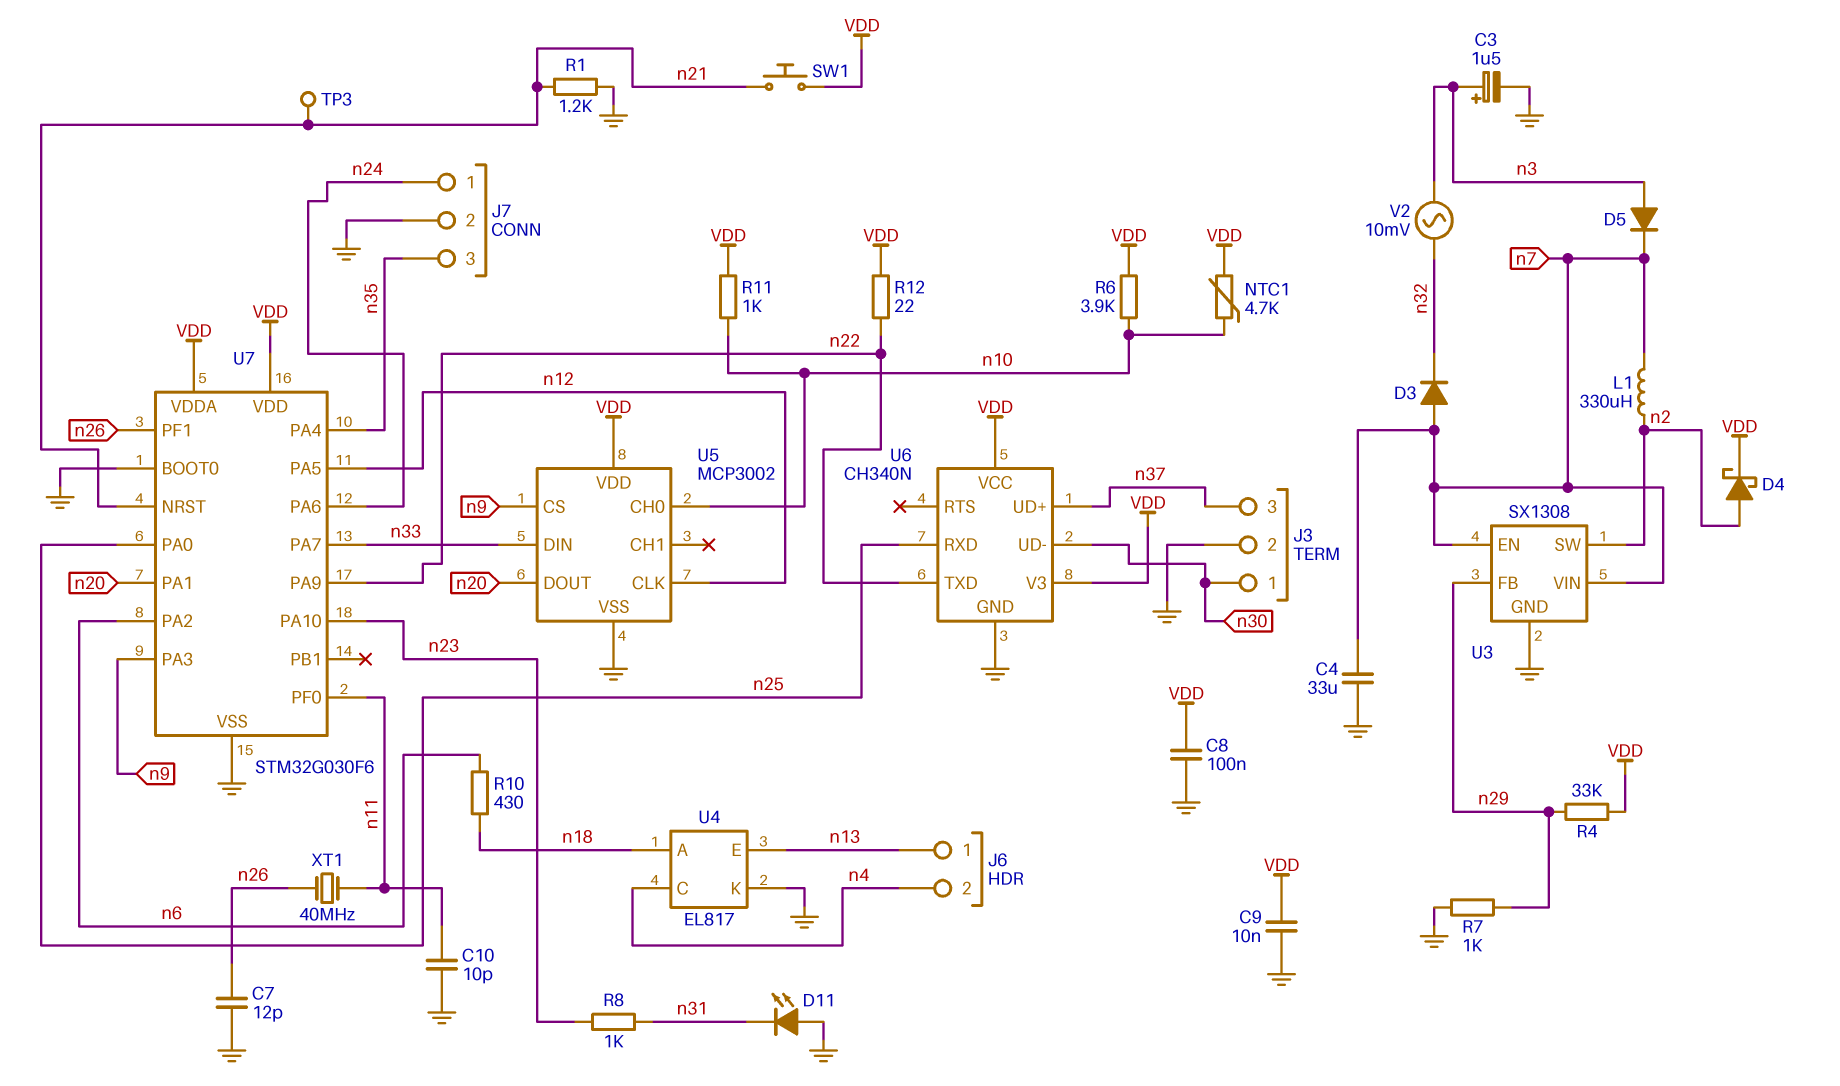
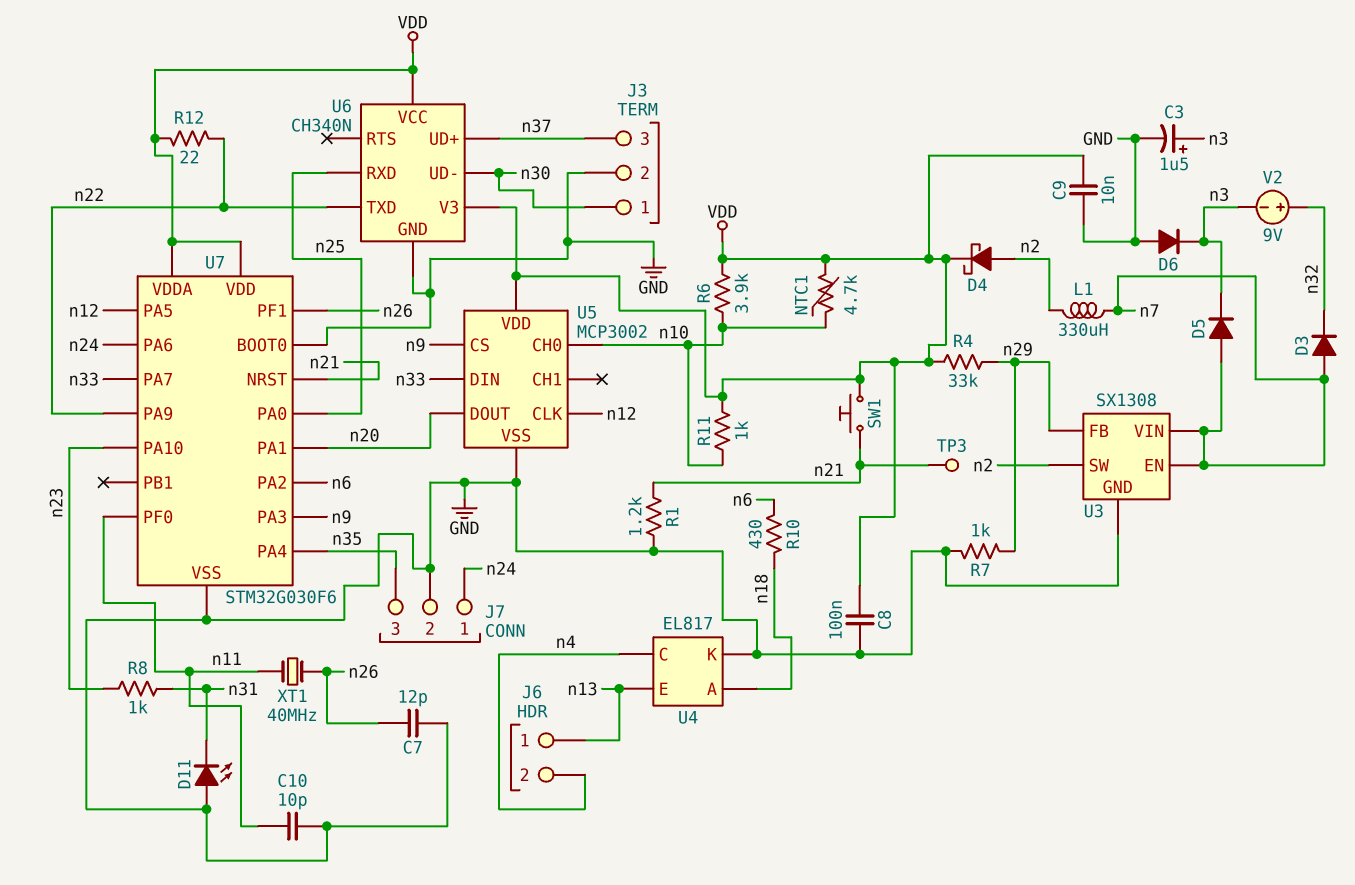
C4: 33uF (GND, n7) -> none
D5: diode (A n3, K n7) -> diode (A n7, K n3)
D6: none -> diode (A GND, K n3)
V2: AC 10mV (n3, n32) -> 9V (plus n32, minus n3)

